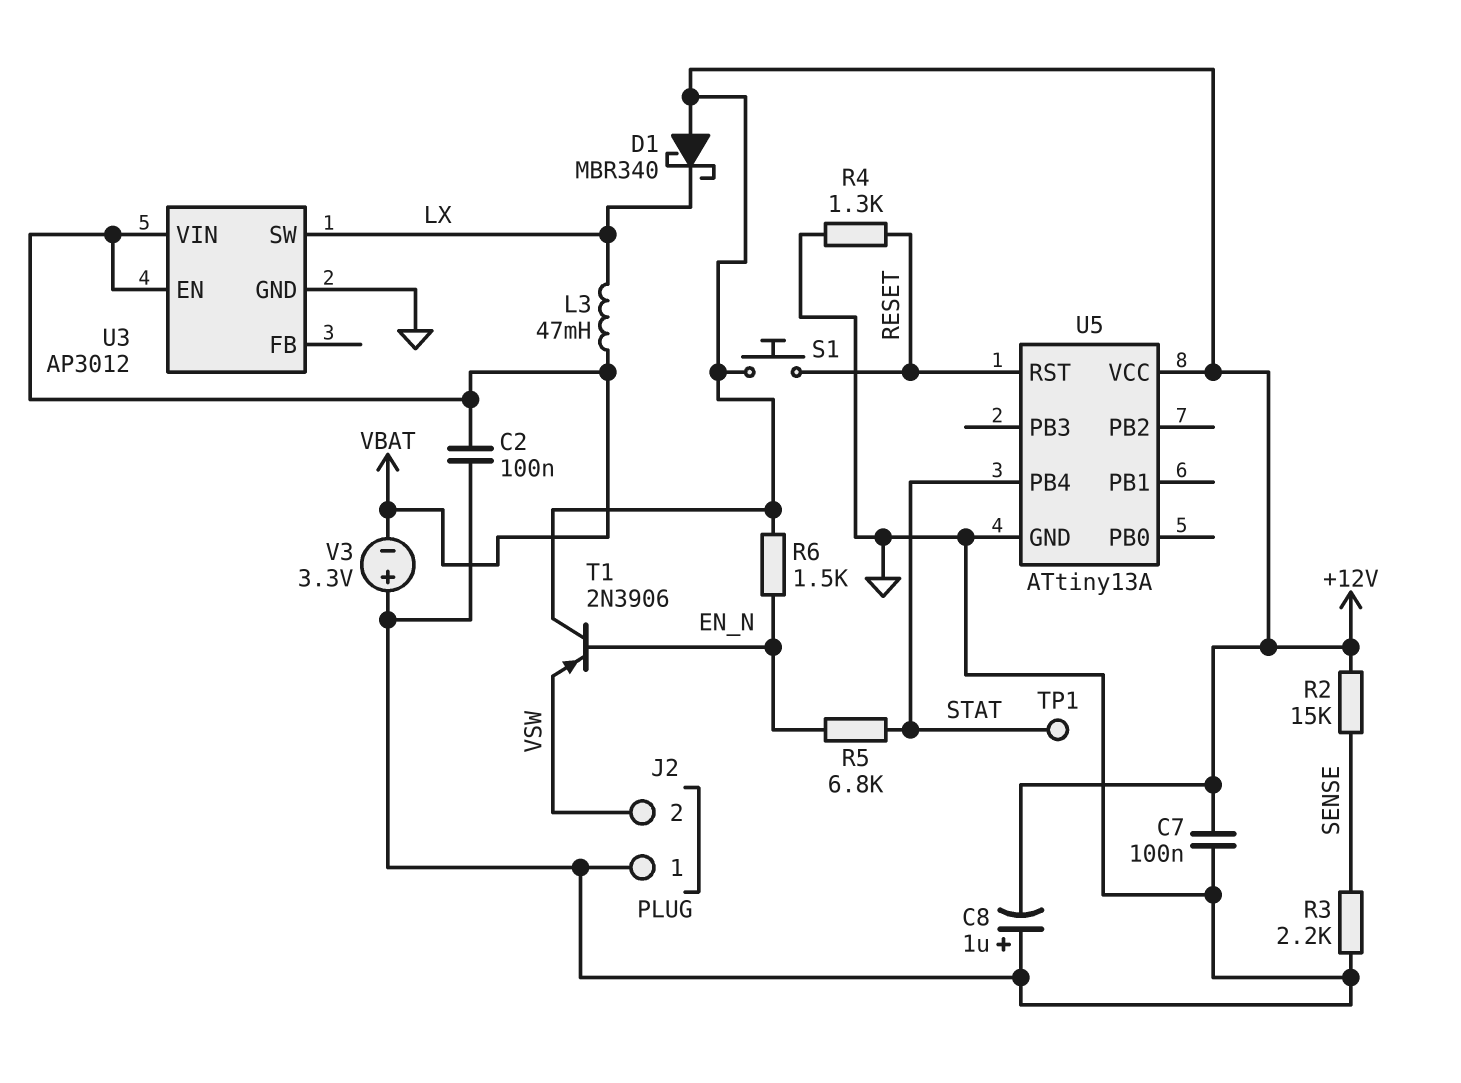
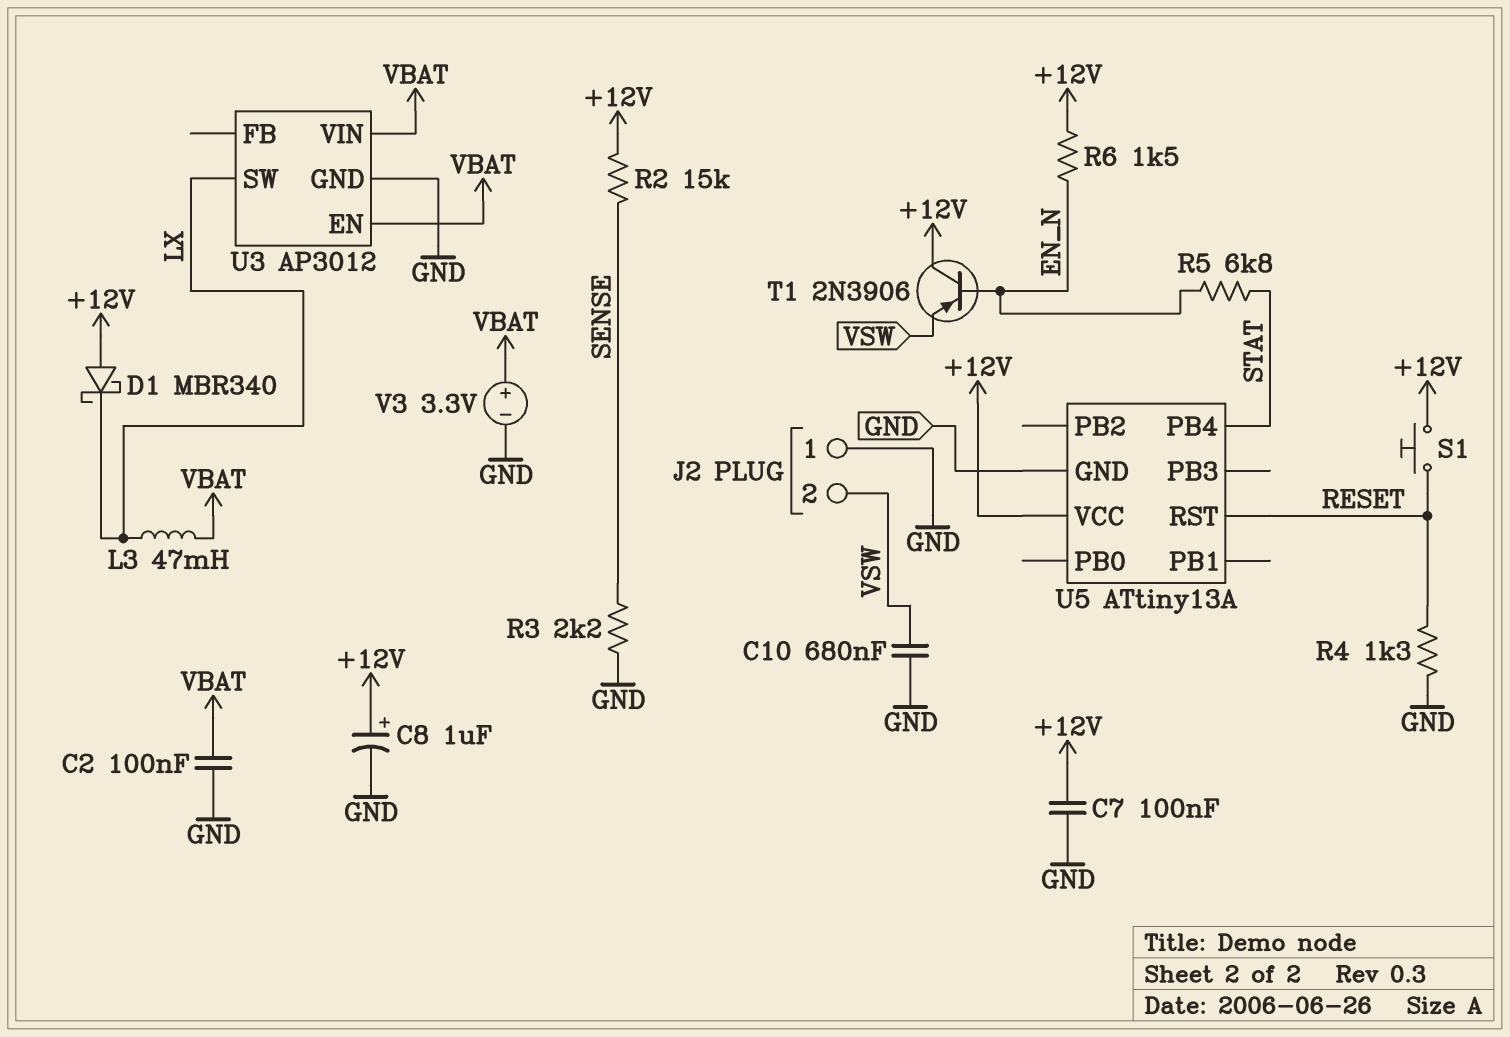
C8: 1uF (plus GND, minus +12V) -> 1uF (plus +12V, minus GND)
C10: none -> 680nF (GND, VSW)
TP1: test point (STAT) -> none
V3: 3.3V (plus GND, minus VBAT) -> 3.3V (plus VBAT, minus GND)

